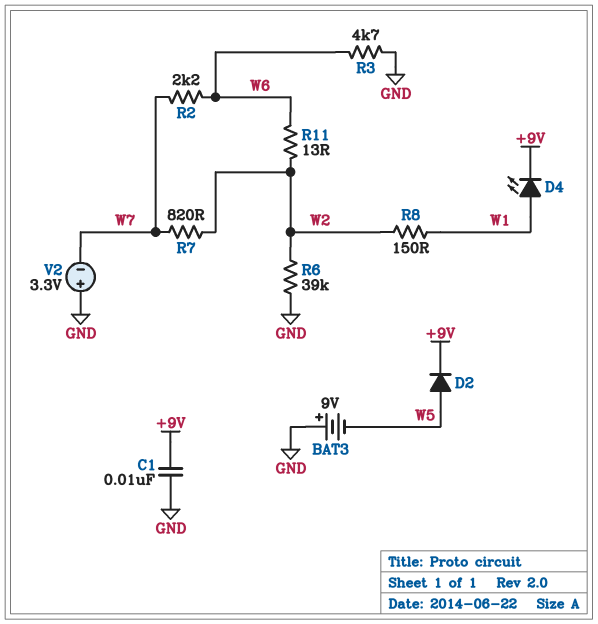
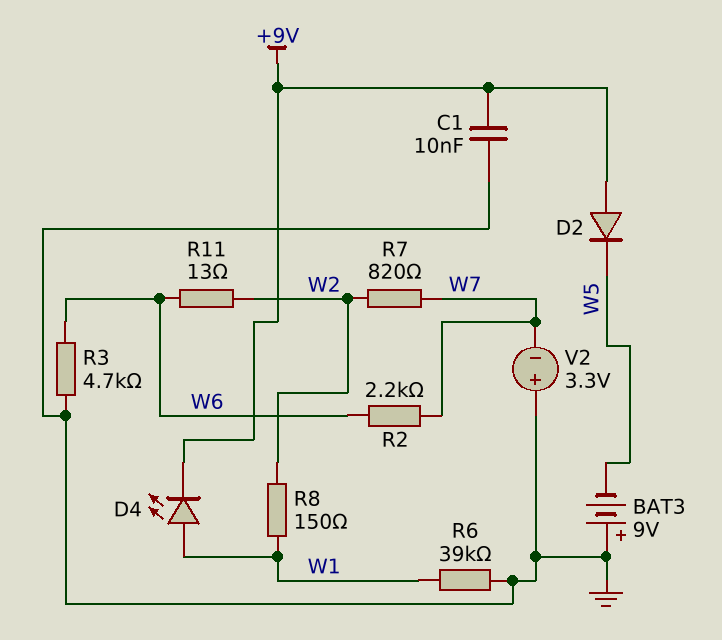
D2: diode (A W5, K +9V) -> diode (A +9V, K W5)
R6: 39k (GND, W2) -> 39k (GND, W1)

